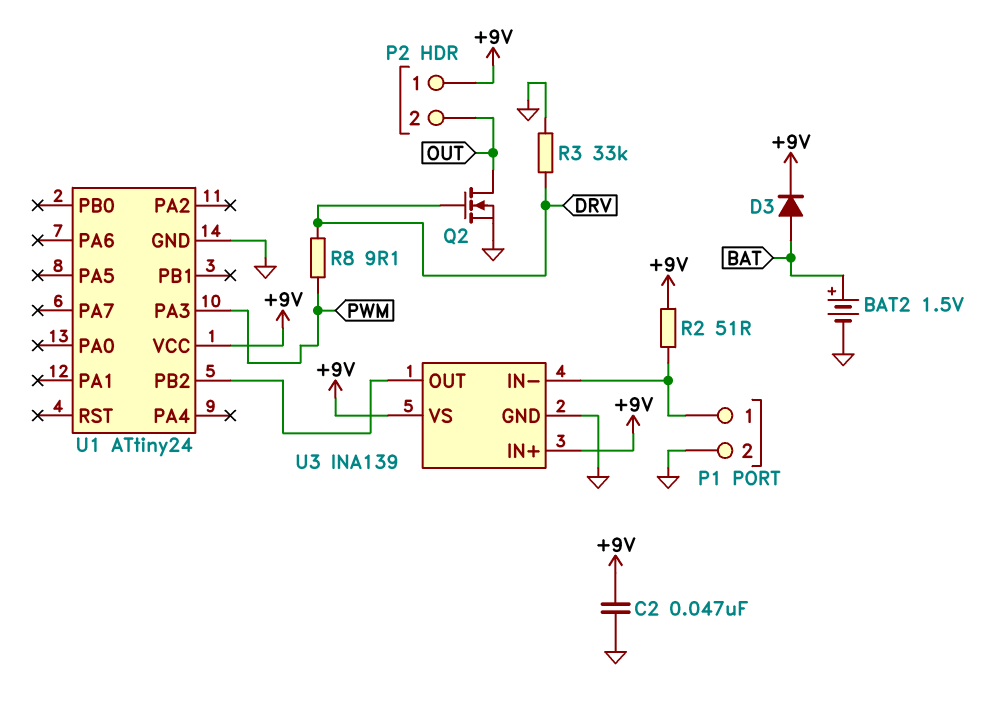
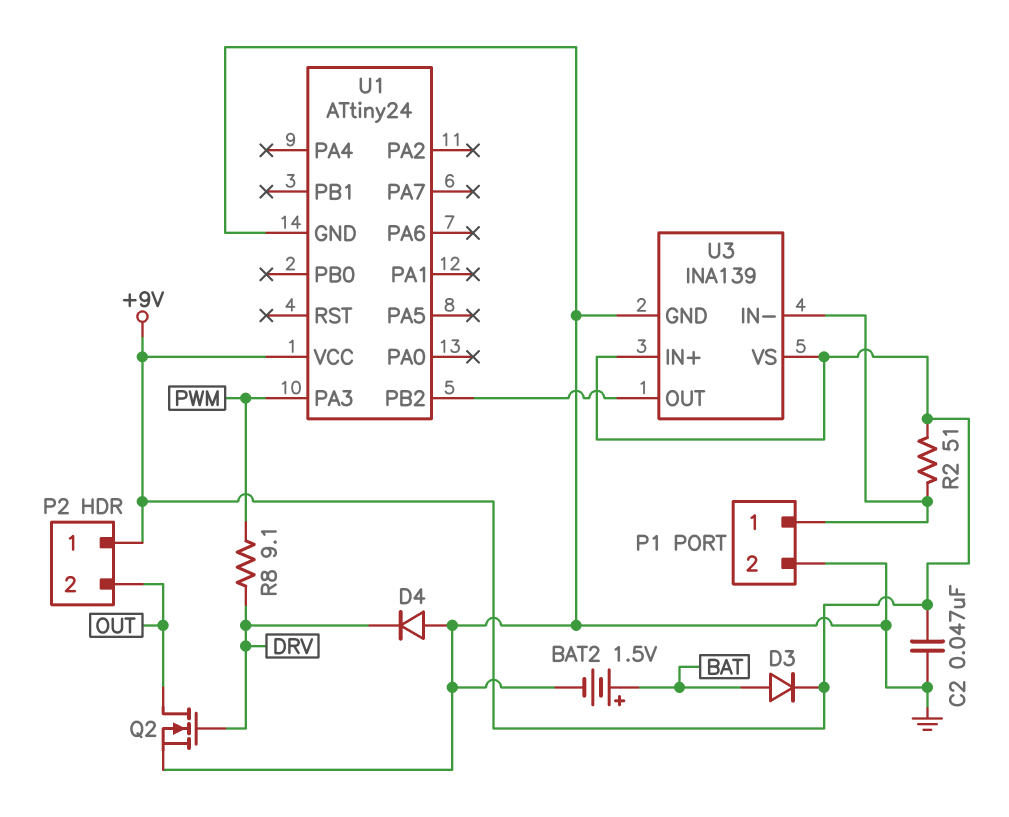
D4: none -> diode (A GND, K DRV)
R3: 33k (DRV, GND) -> none

